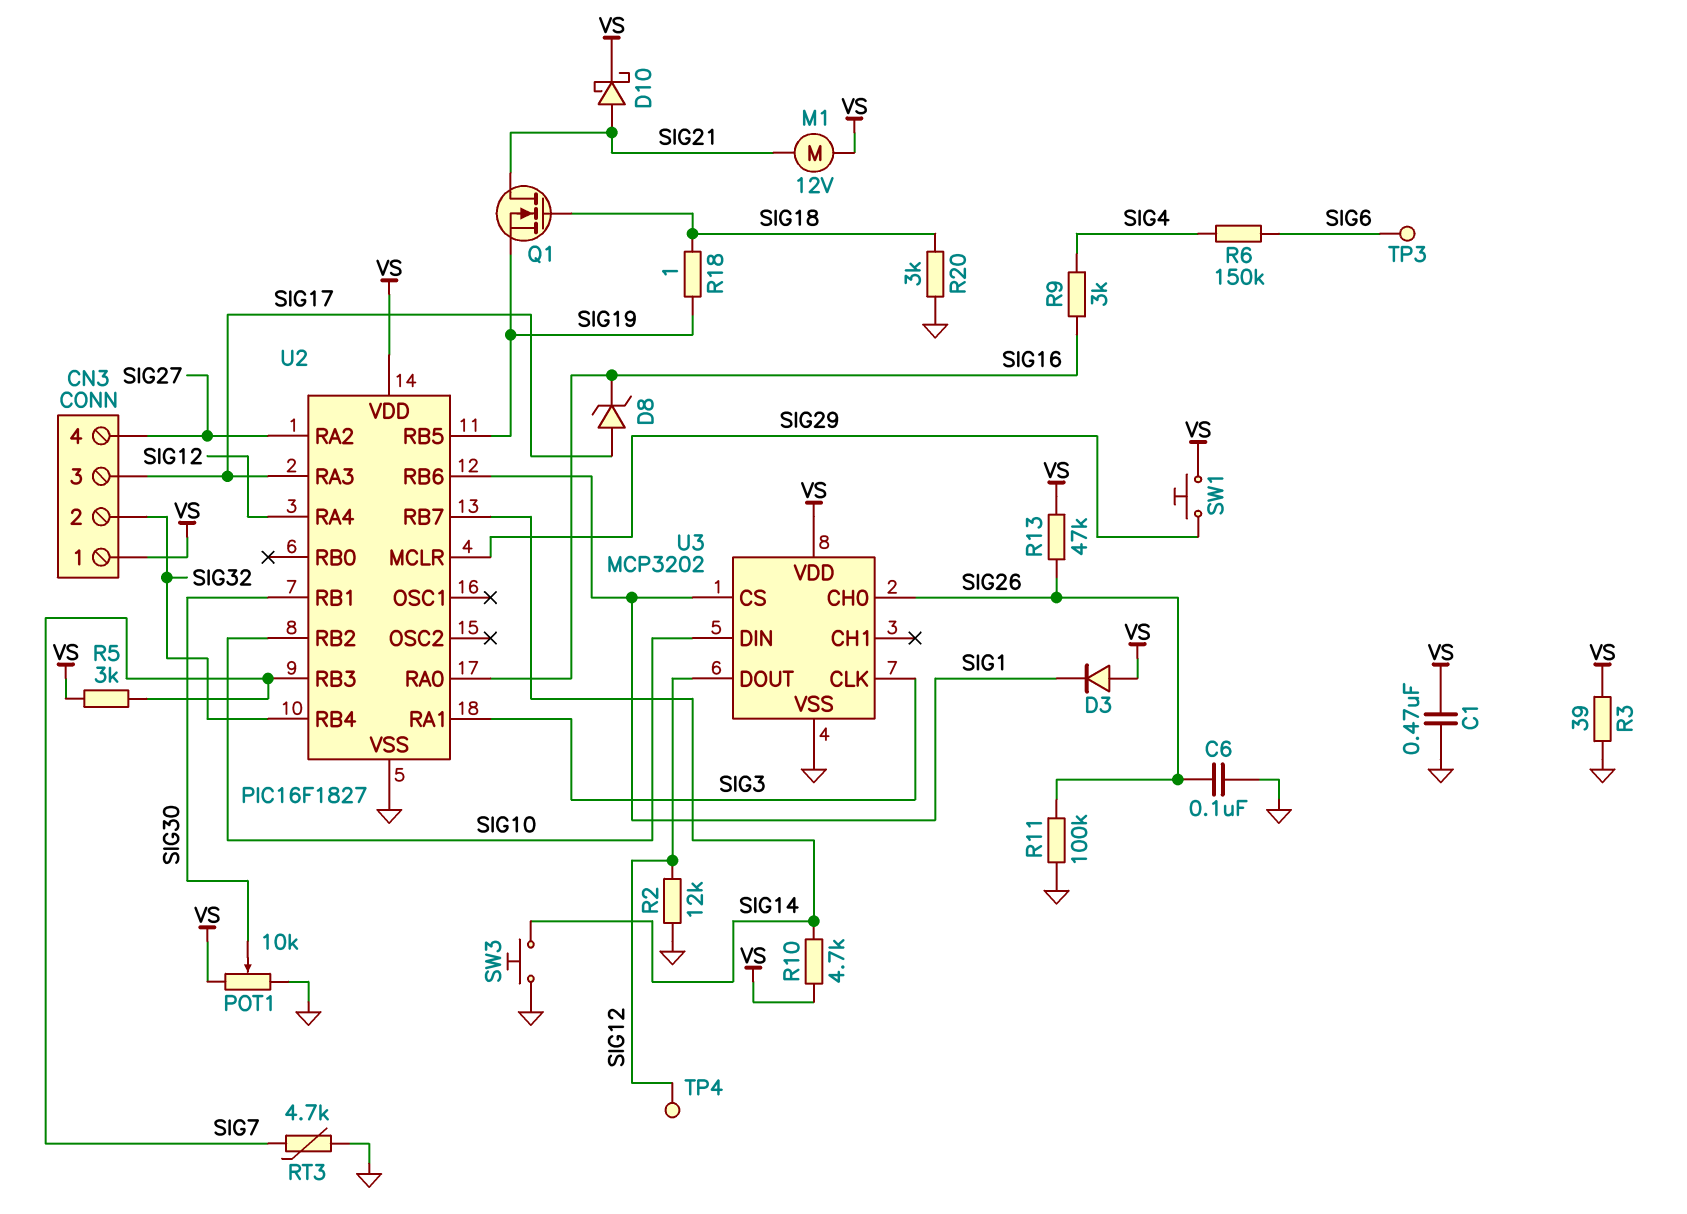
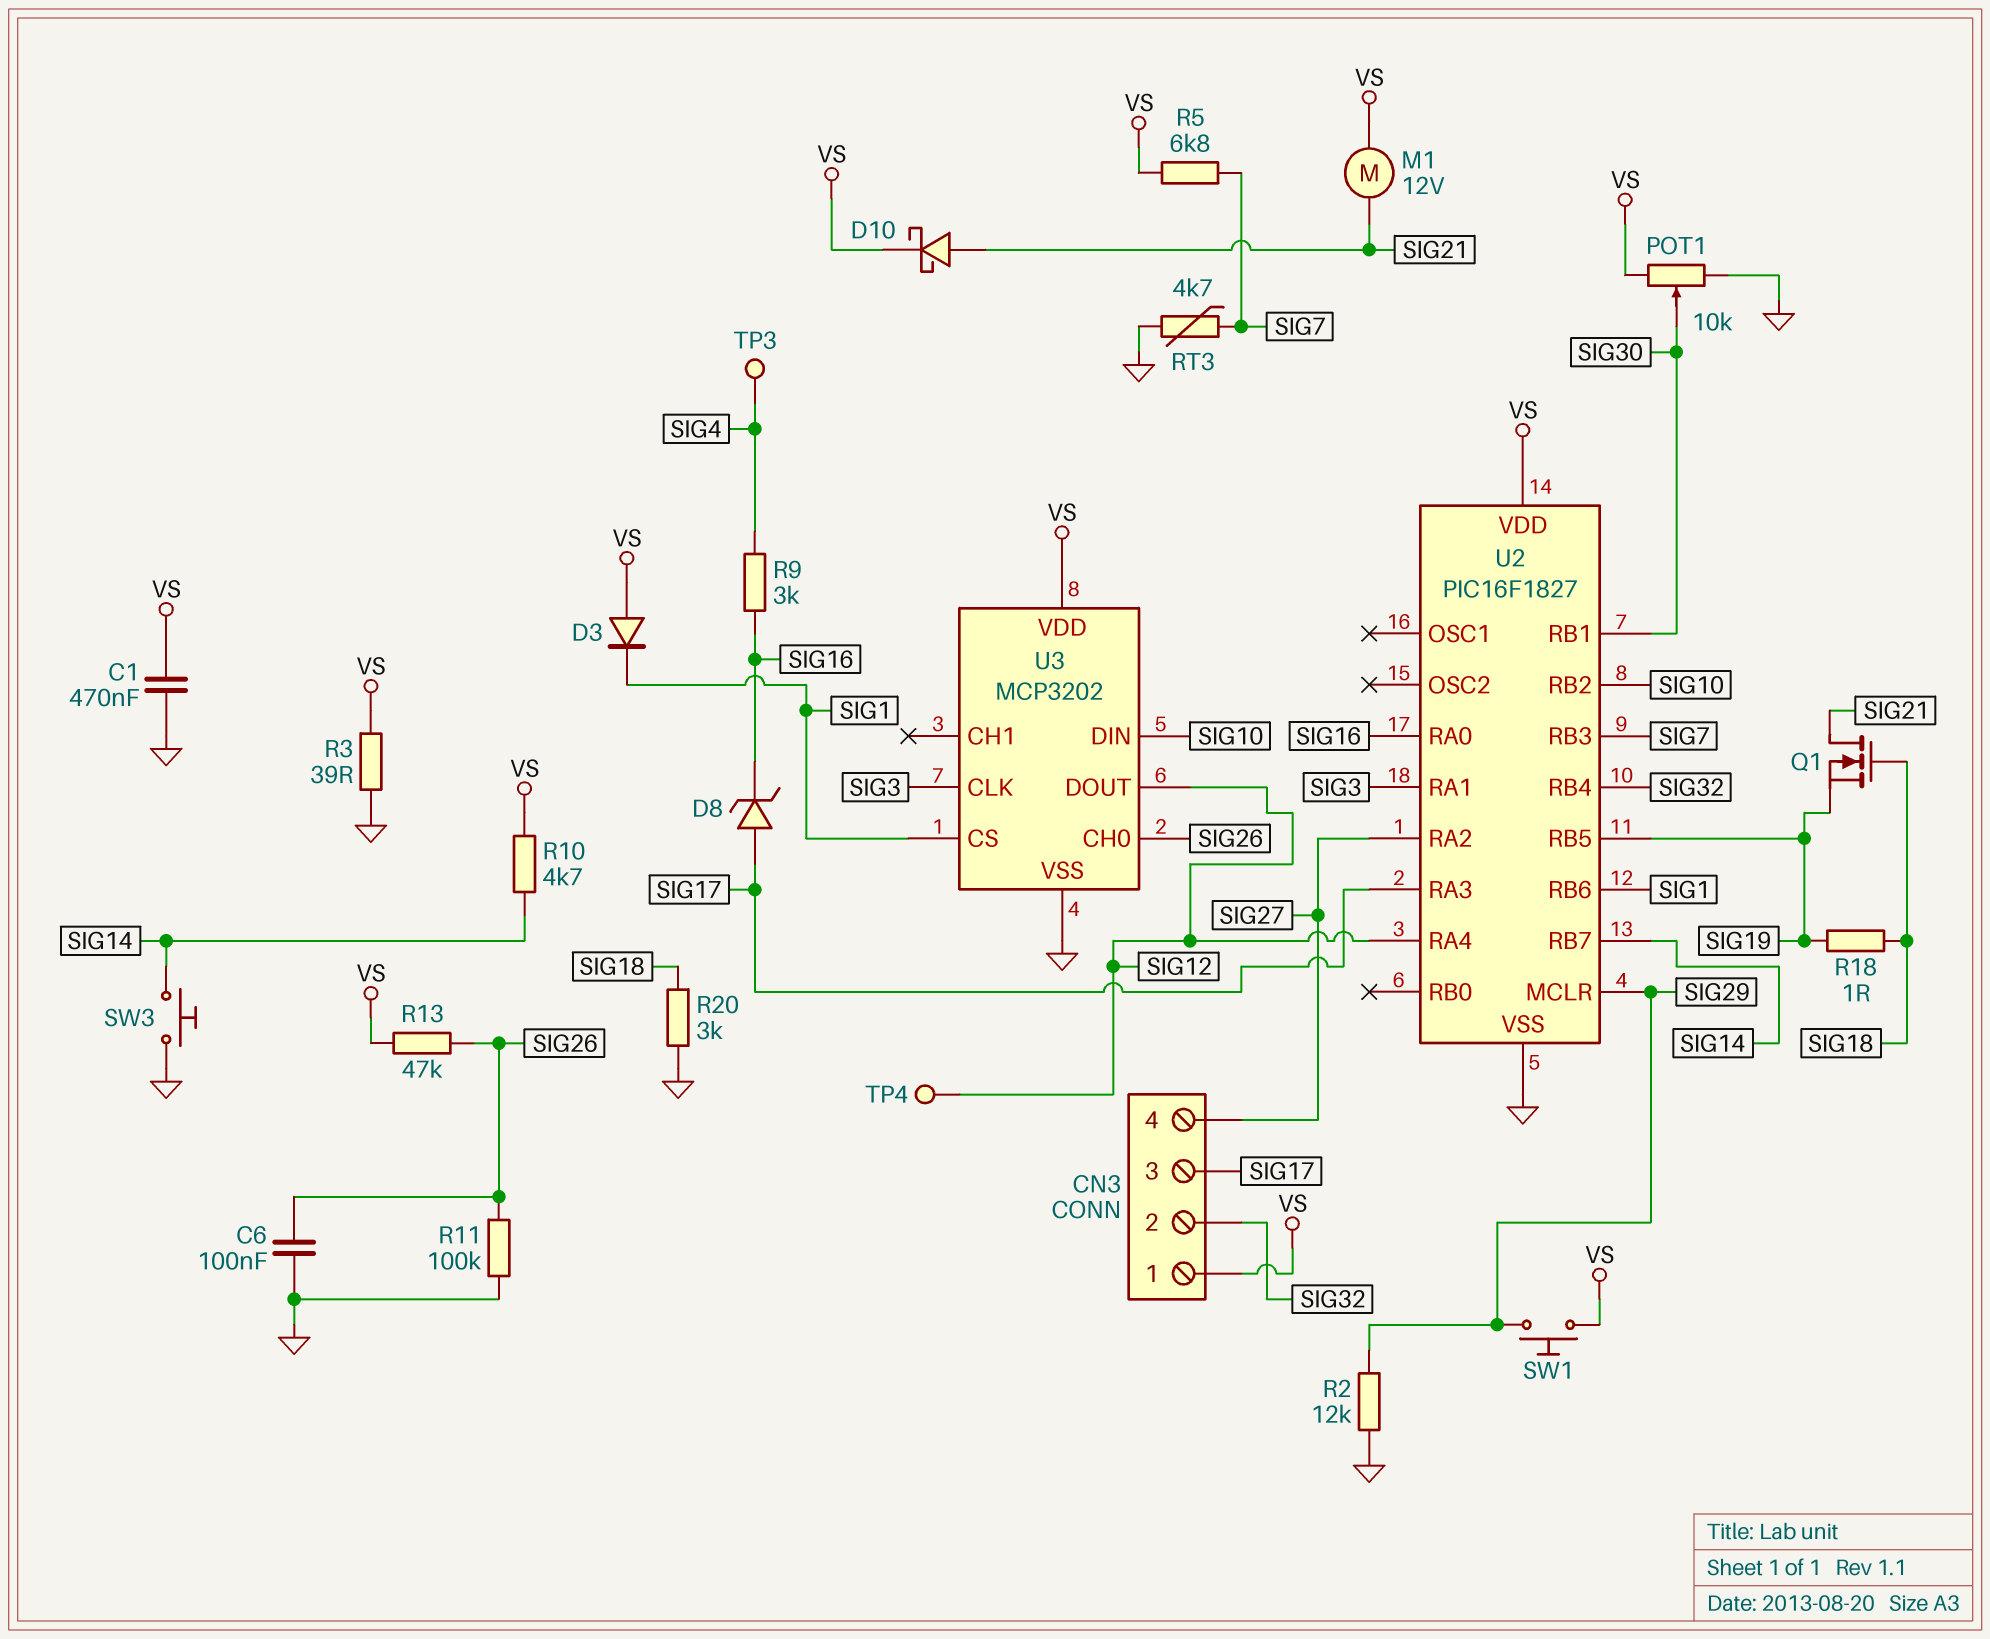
R2: 12k (GND, SIG12) -> 12k (GND, SIG29)
R5: 3k (SIG7, VS) -> 6.8k (SIG7, VS)
R6: 150k (SIG4, SIG6) -> none
TP3: test point (SIG6) -> test point (SIG4)

